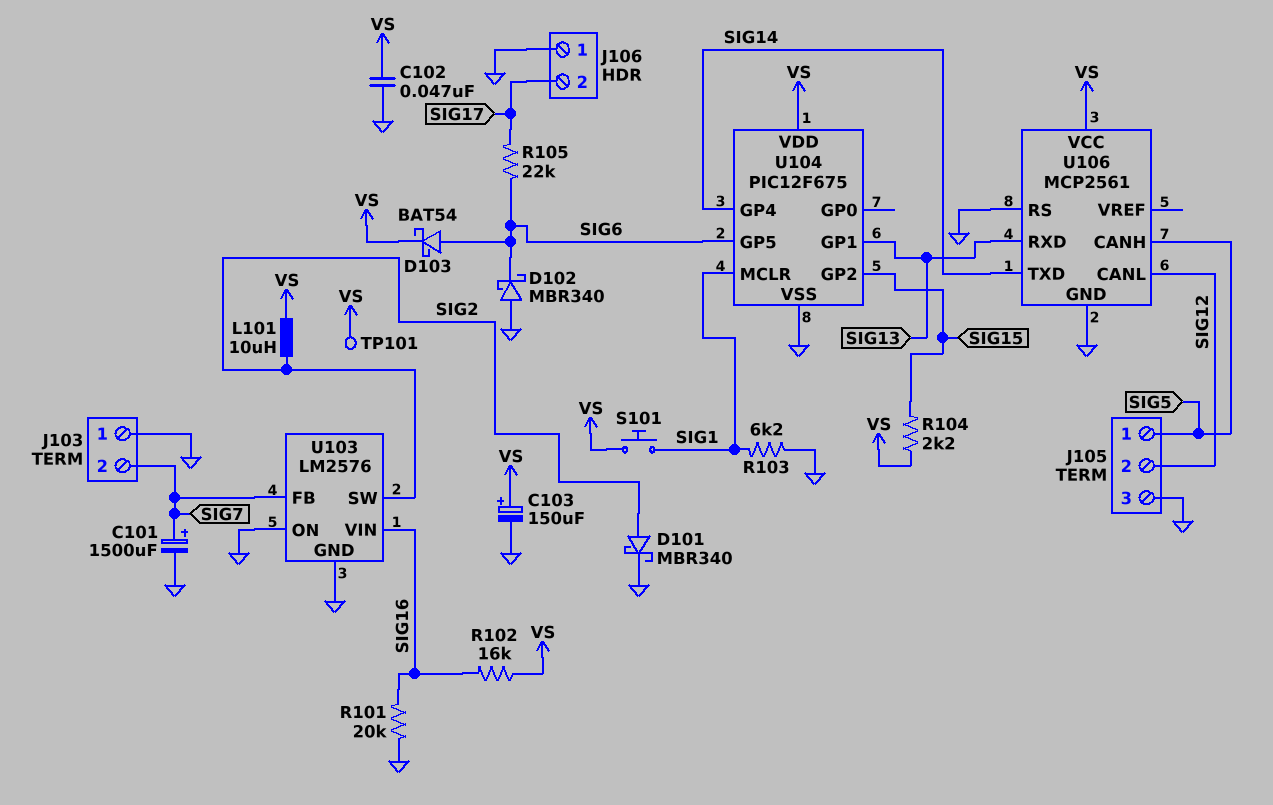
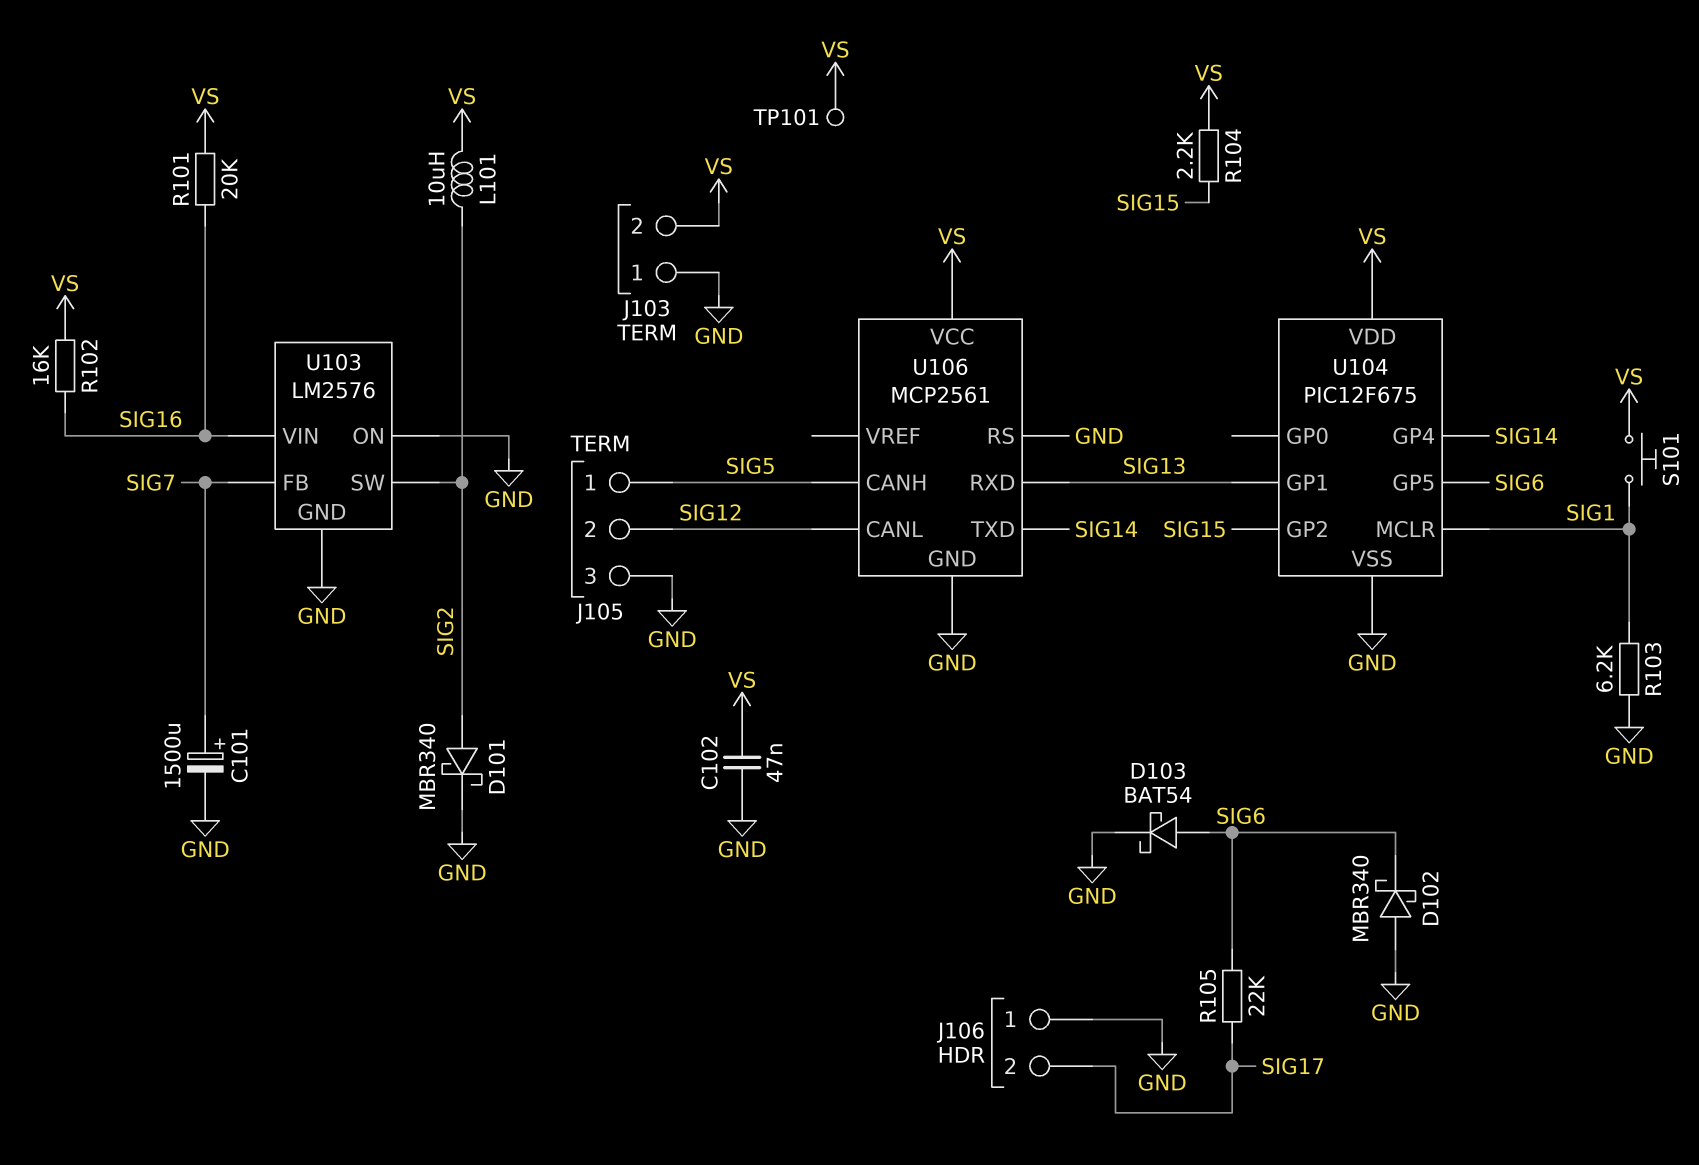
C103: 150uF (plus VS, minus GND) -> none
D103: schottky BAT54 (A SIG6, K VS) -> schottky BAT54 (A SIG6, K GND)
J103 pin 2: SIG7 -> VS
R101: 20k (GND, SIG16) -> 20k (SIG16, VS)

